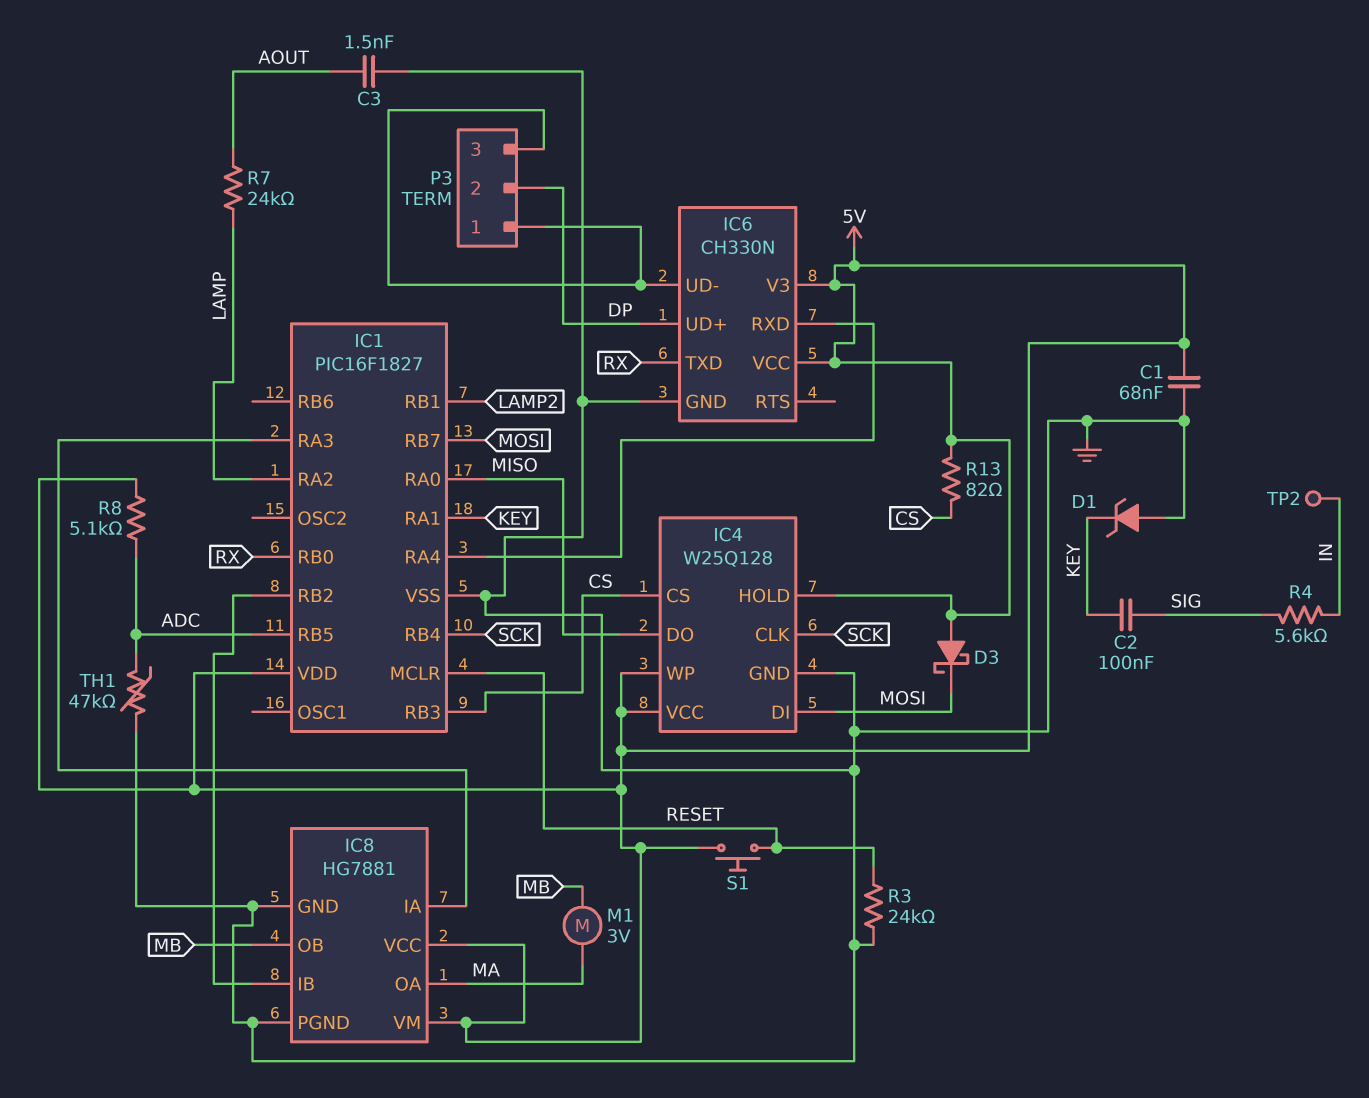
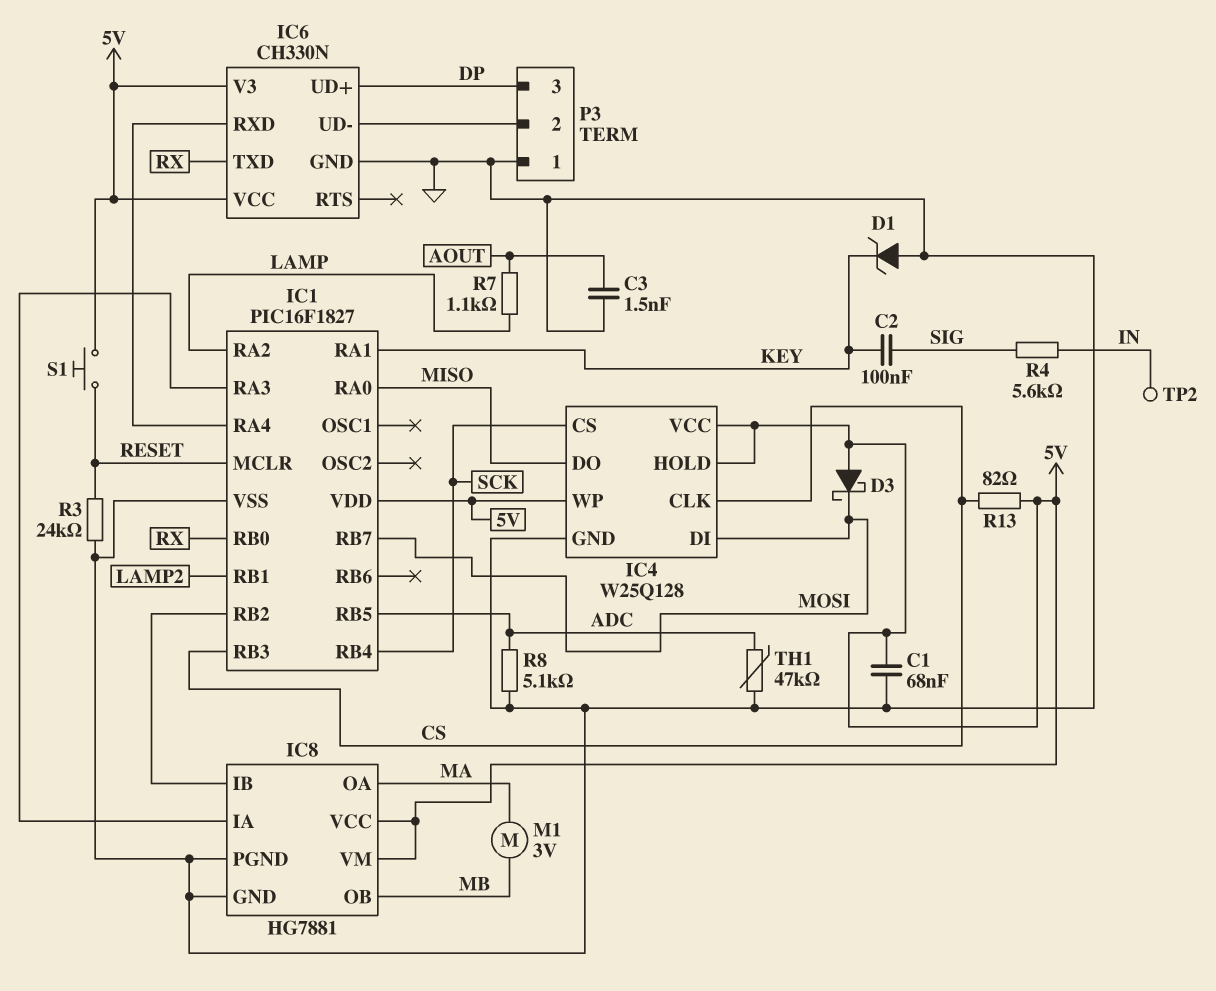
IC4 pin CLK: SCK -> CS
IC4 pin CS: CS -> SCK
P3 pin 1: IC6/UD- -> GND
P3 pin 2: DP -> IC6/UD-
P3 pin 3: IC6/UD- -> DP
R7: 24k (AOUT, LAMP) -> 1.1k (AOUT, LAMP)
R8: 5.1k (5V, ADC) -> 5.1k (ADC, GND)

